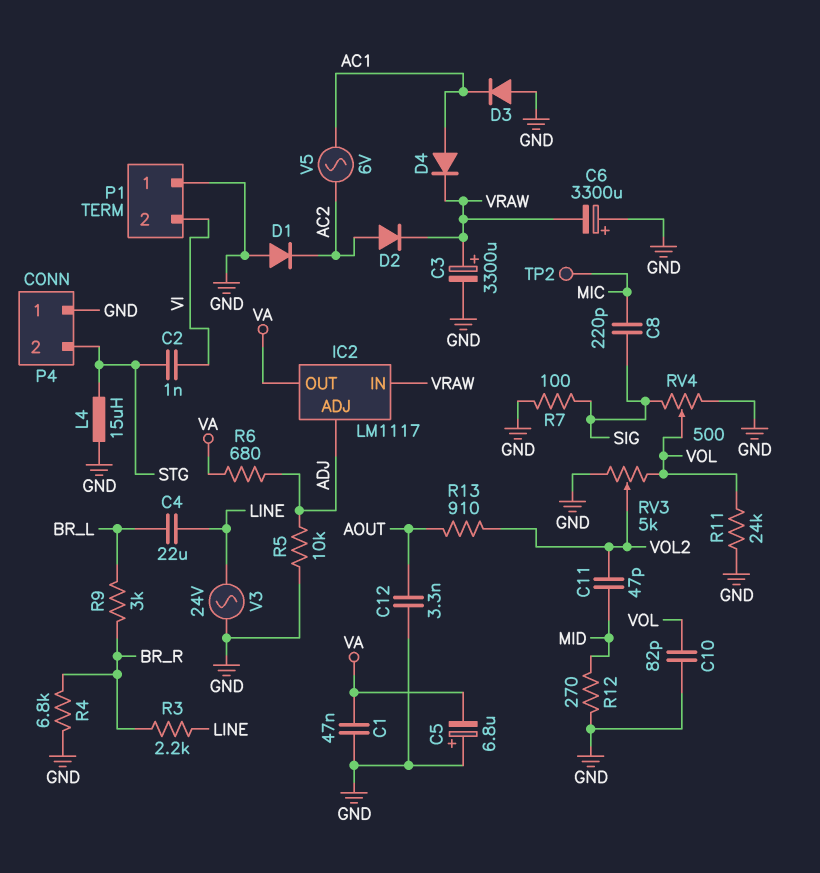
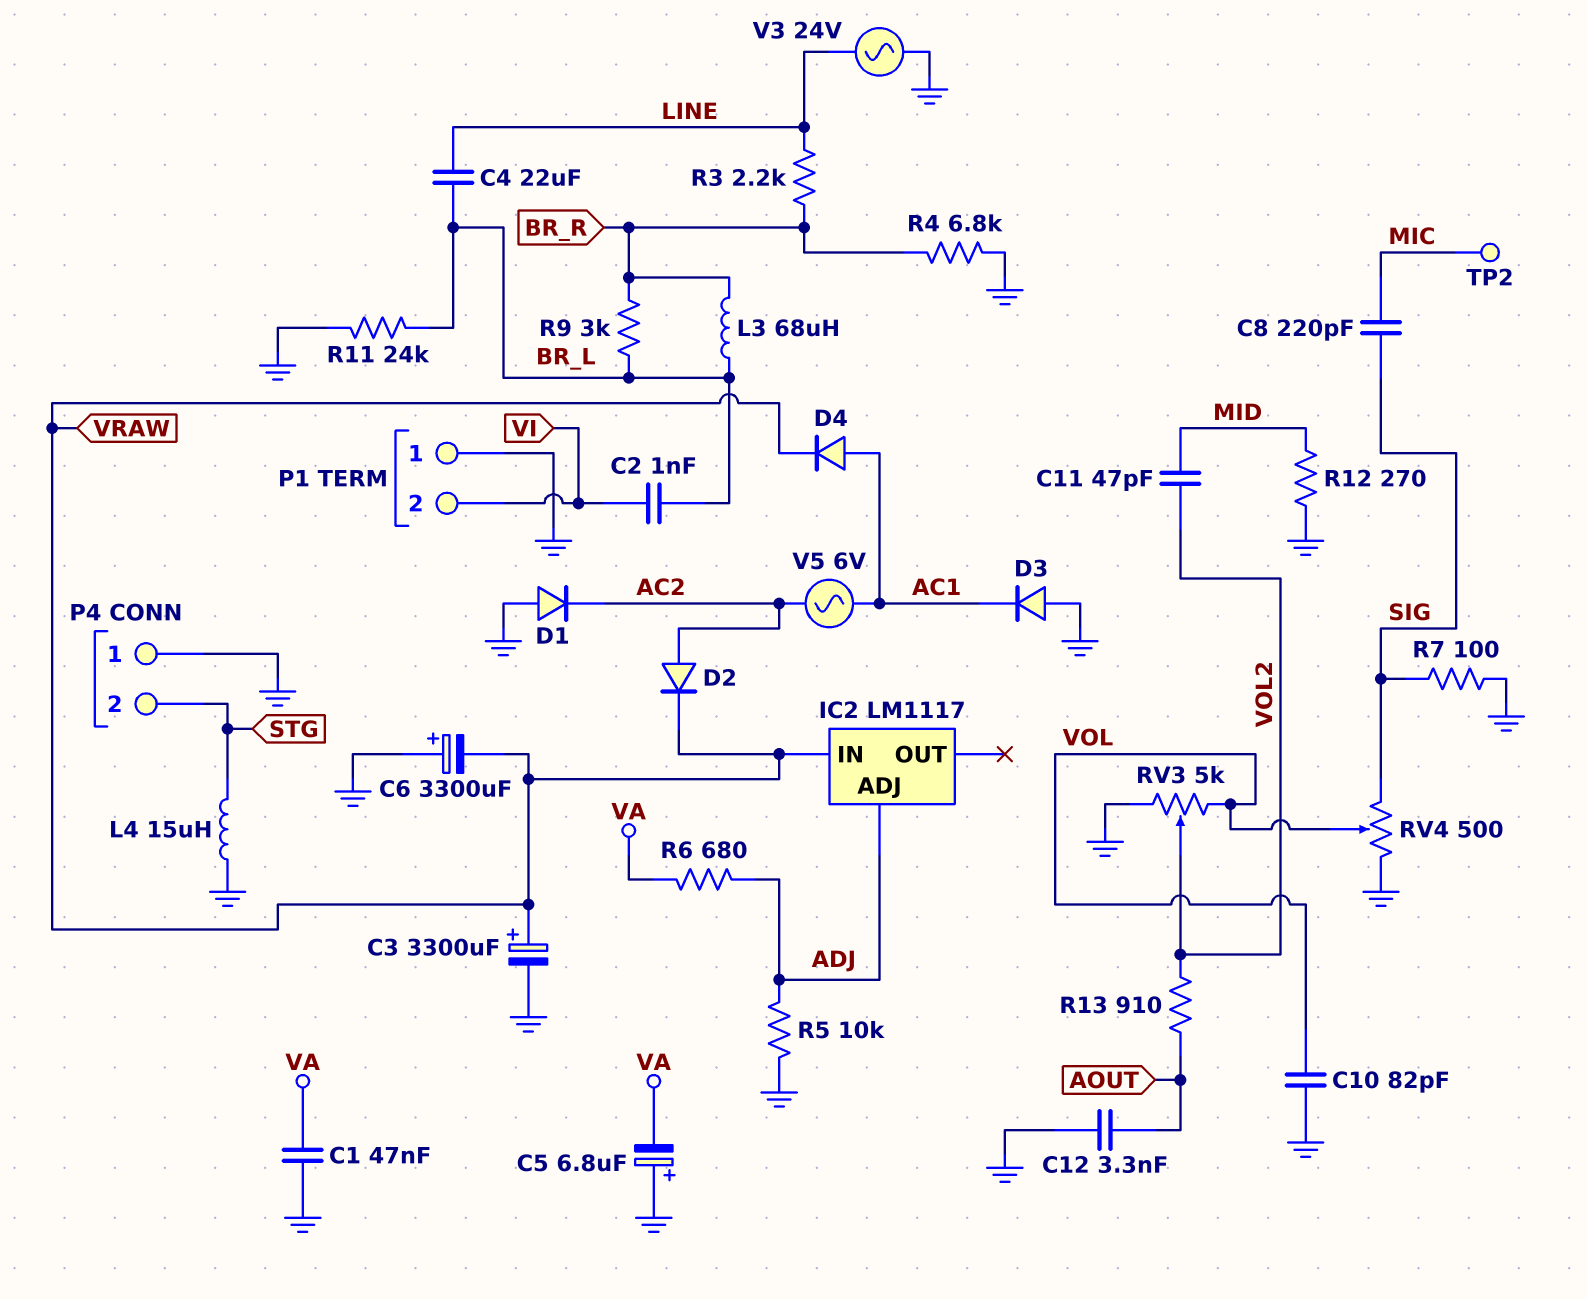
C2: 1nF (STG, VI) -> 1nF (BR_L, VI)
IC2 pin OUT: VA -> none
L3: none -> 68uH (BR_L, BR_R)
R11: 24k (GND, VOL) -> 24k (BR_L, GND)

